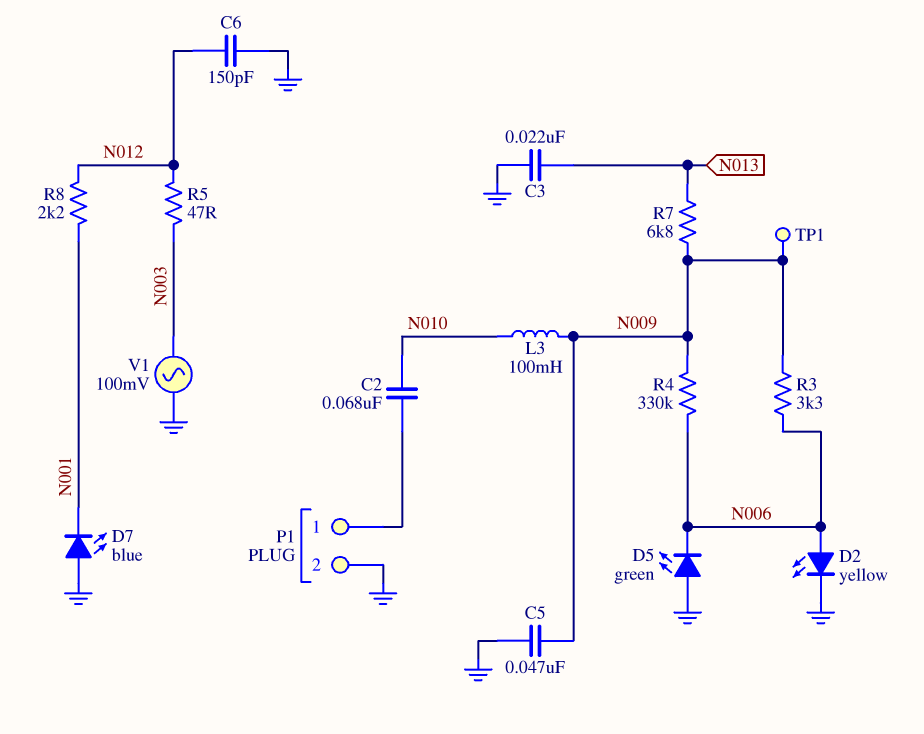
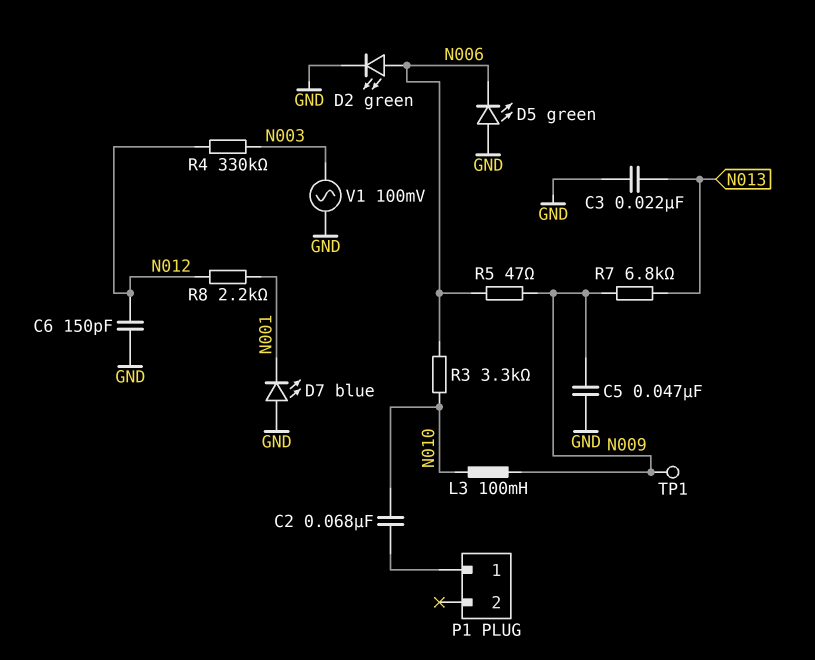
D2: LED yellow (A N006, K GND) -> LED green (A N006, K GND)
P1 pin 2: GND -> none
R3: 3.3k (N006, N009) -> 3.3k (N006, N010)
R4: 330k (N006, N009) -> 330k (N003, N012)
R5: 47 (N003, N012) -> 47 (N006, N009)

